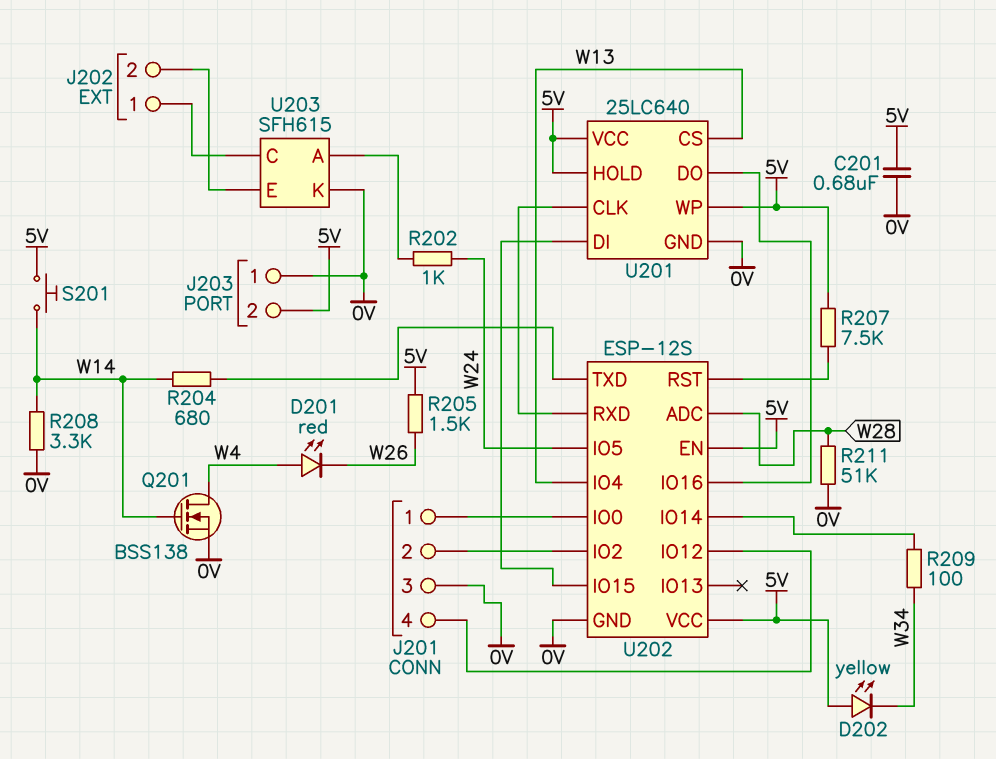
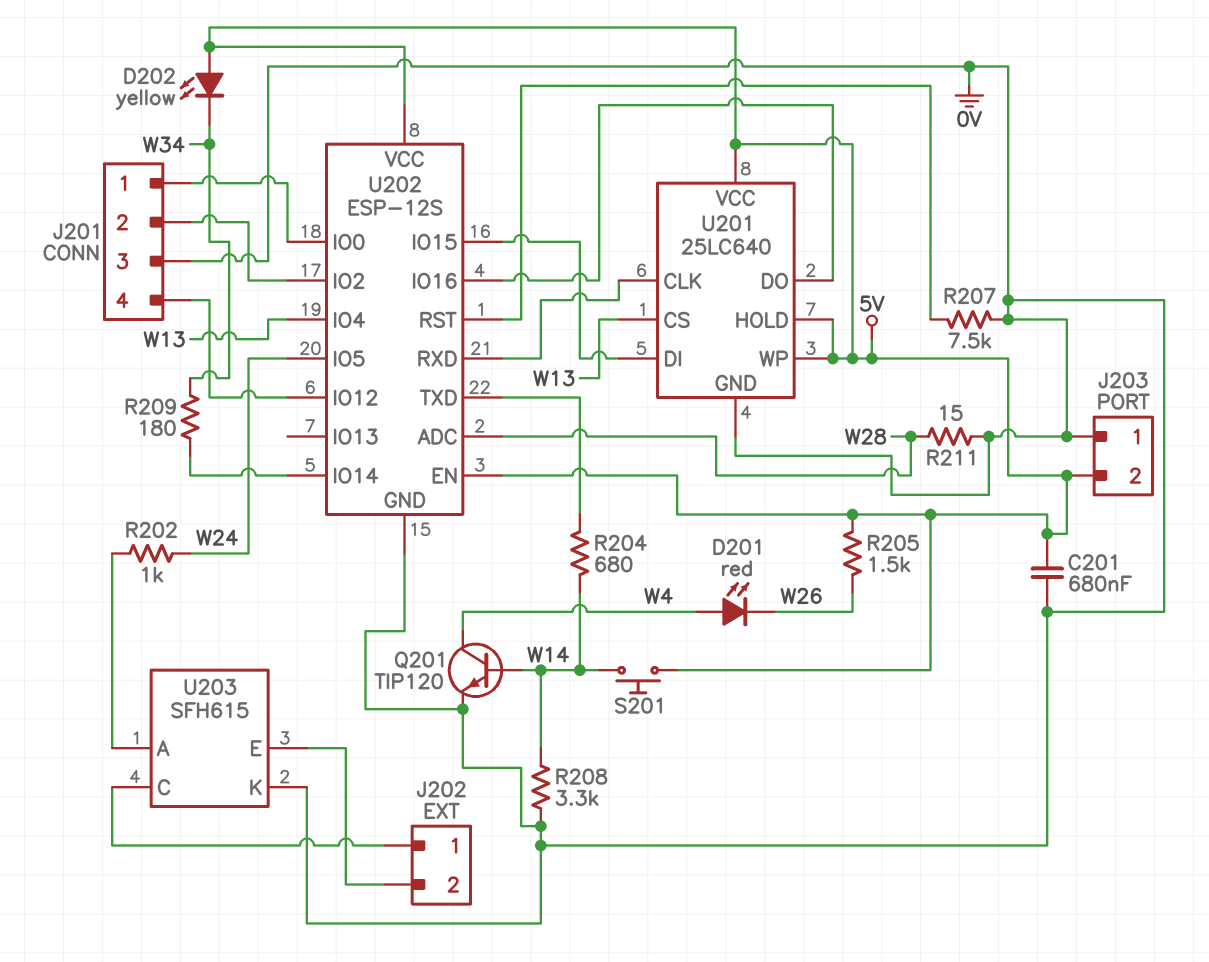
Q201: NMOS BSS138 (G W14, D W4, S 0V) -> NPN TIP120 (B W14, C W4, E 0V)
R207: 7.5k (5V, U202/RST) -> 7.5k (0V, U202/RST)
R209: 100 (U202/IO14, W34) -> 180 (U202/IO14, W34)
R211: 51k (0V, W28) -> 15 (0V, W28)

